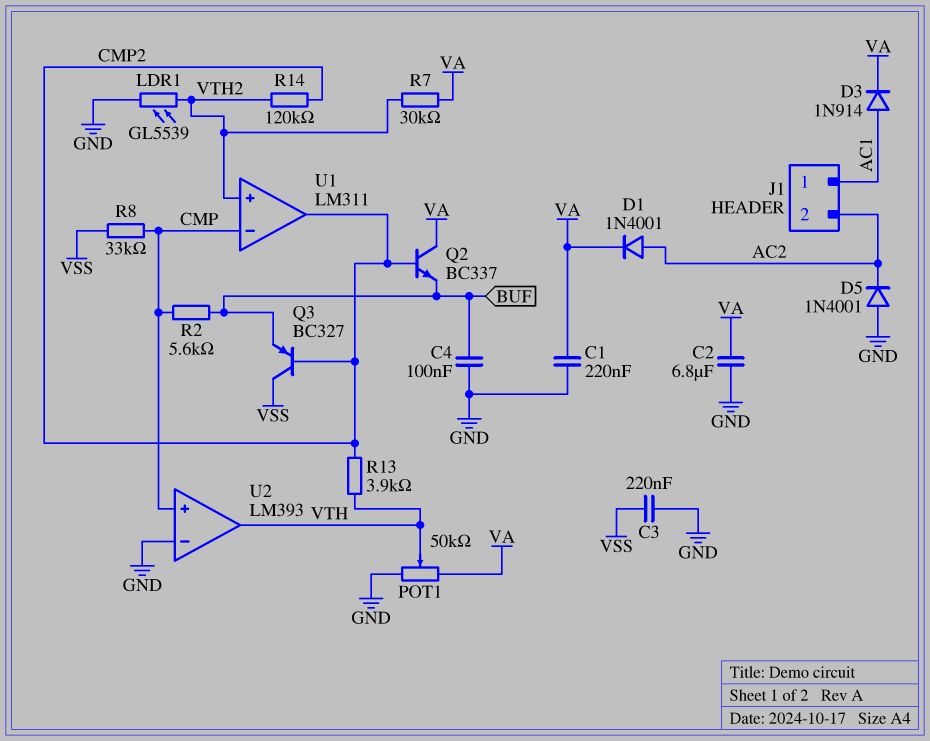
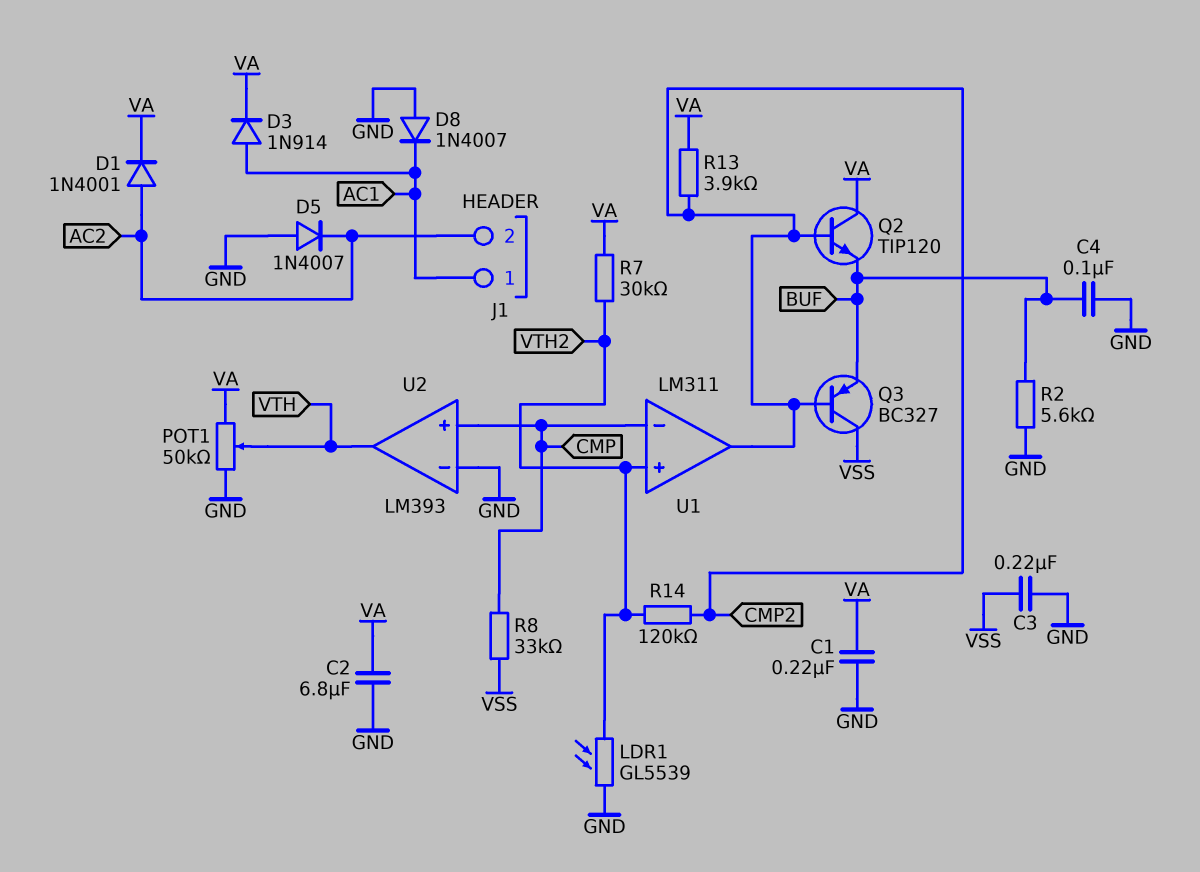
D5: diode 1N4001 (A GND, K AC2) -> diode 1N4007 (A GND, K AC2)
D8: none -> diode 1N4007 (A GND, K AC1)
Q2: NPN BC337 (B CMP2, C VA, E BUF) -> NPN TIP120 (B CMP2, C VA, E BUF)
R2: 5.6k (BUF, CMP) -> 5.6k (BUF, GND)
R13: 3.9k (CMP2, VTH) -> 3.9k (CMP2, VA)

